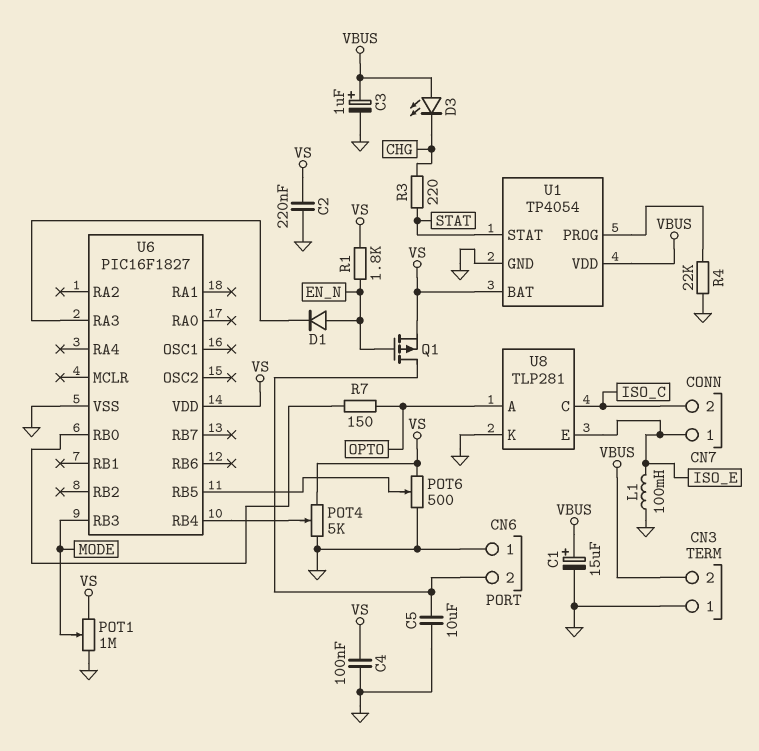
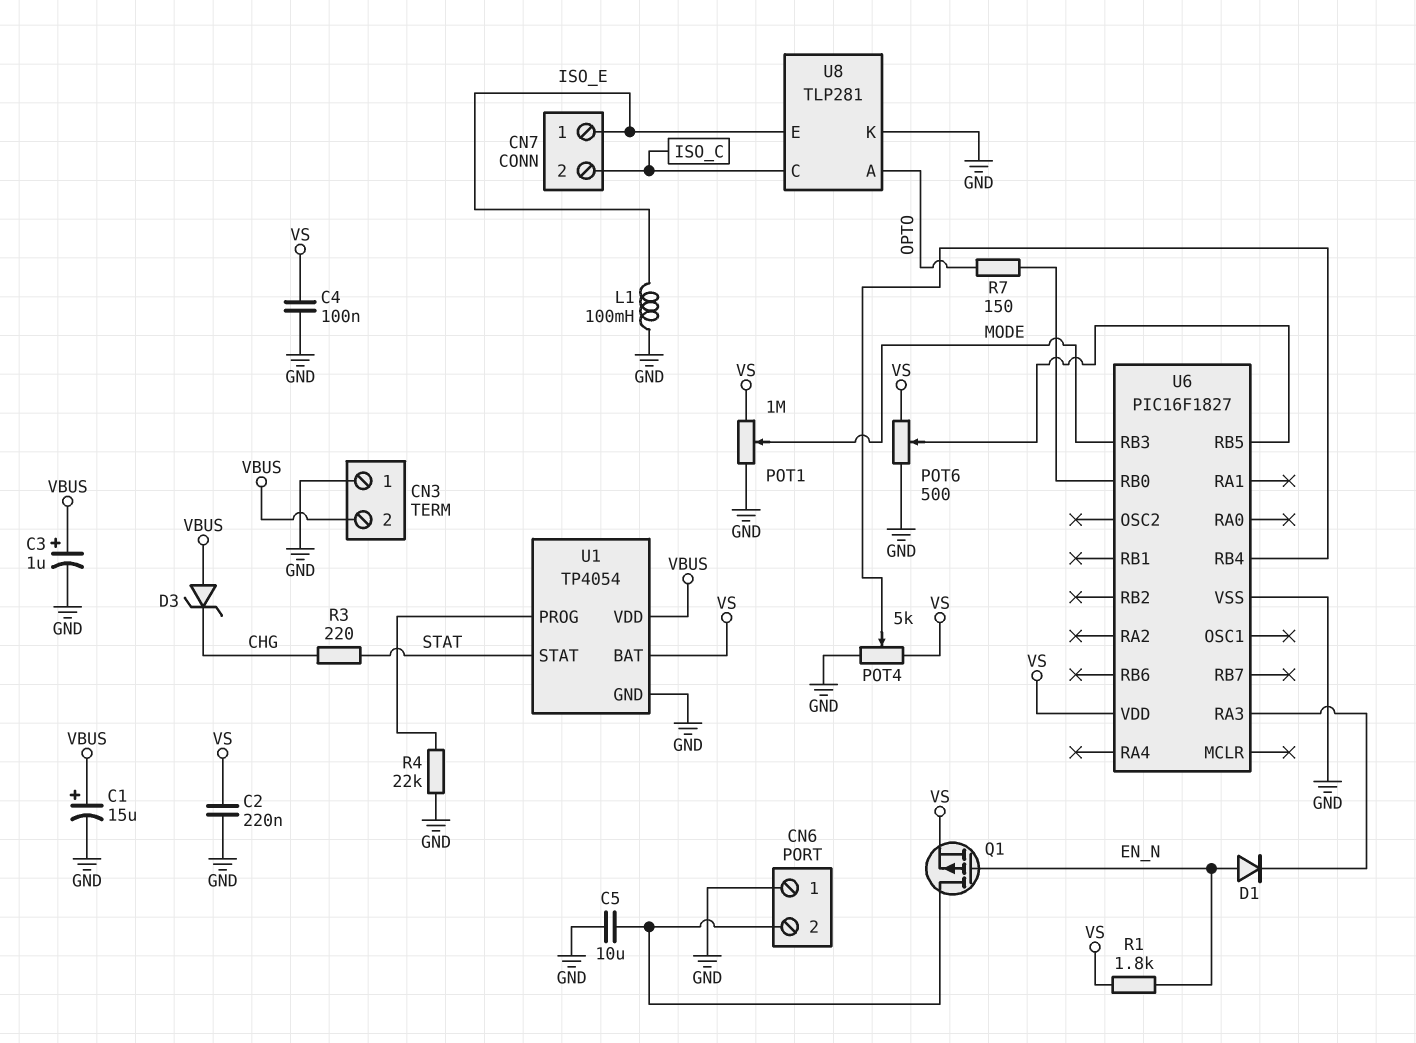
D3: LED (A VBUS, K CHG) -> zener (A VBUS, K CHG)

